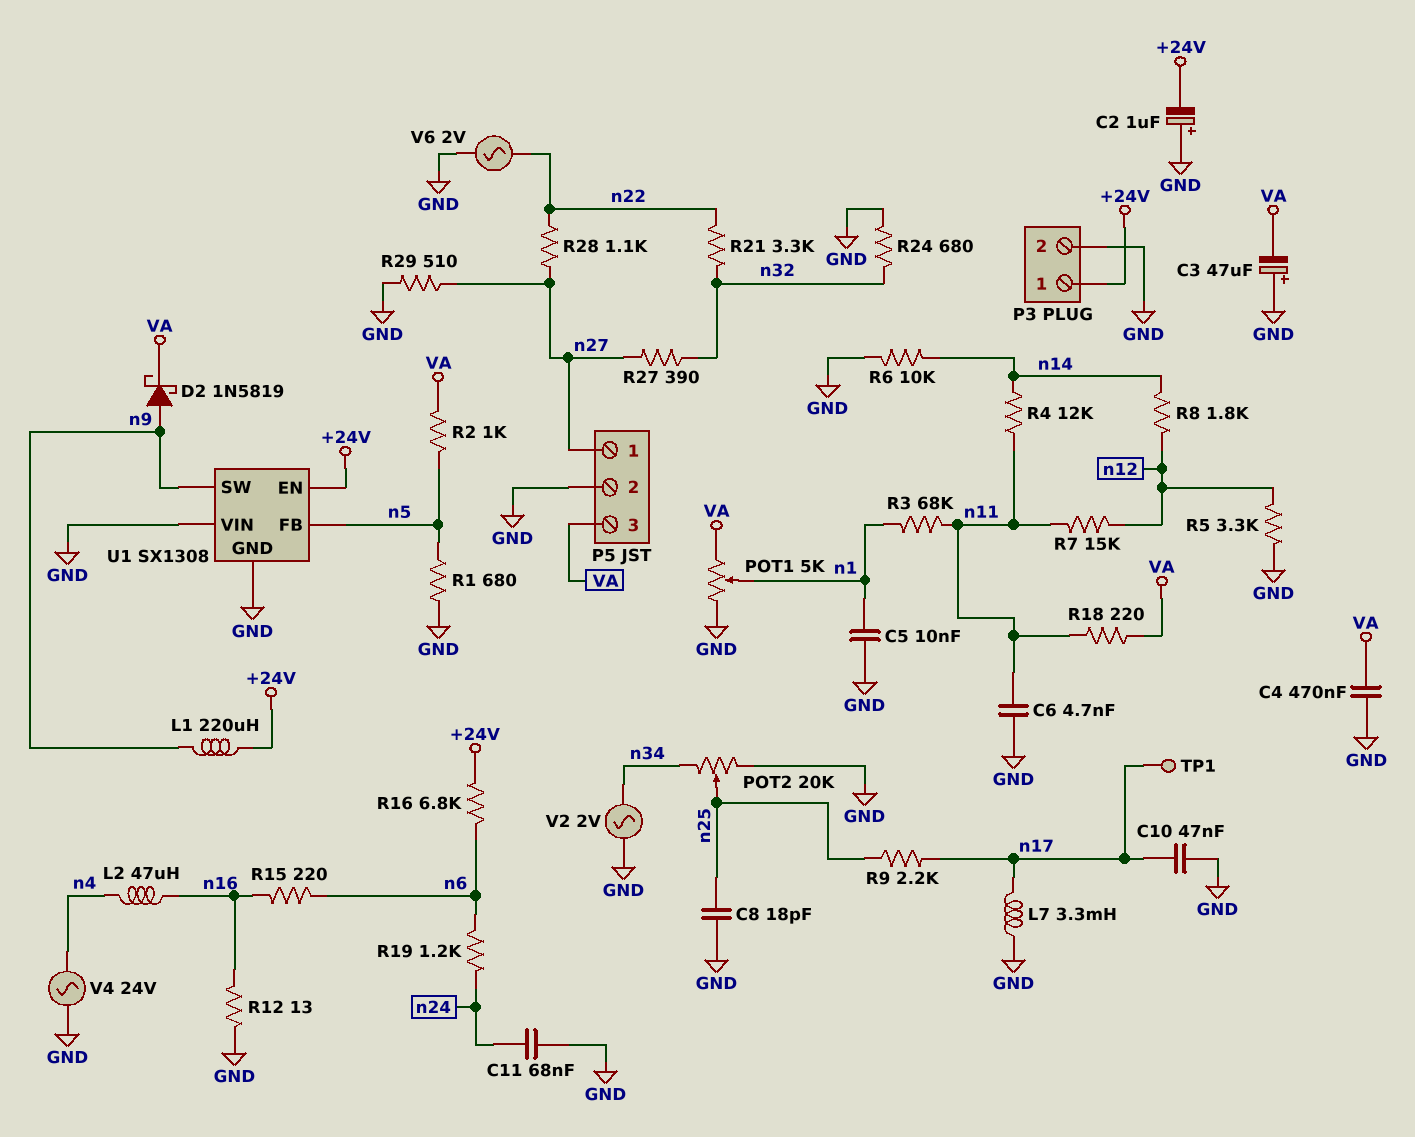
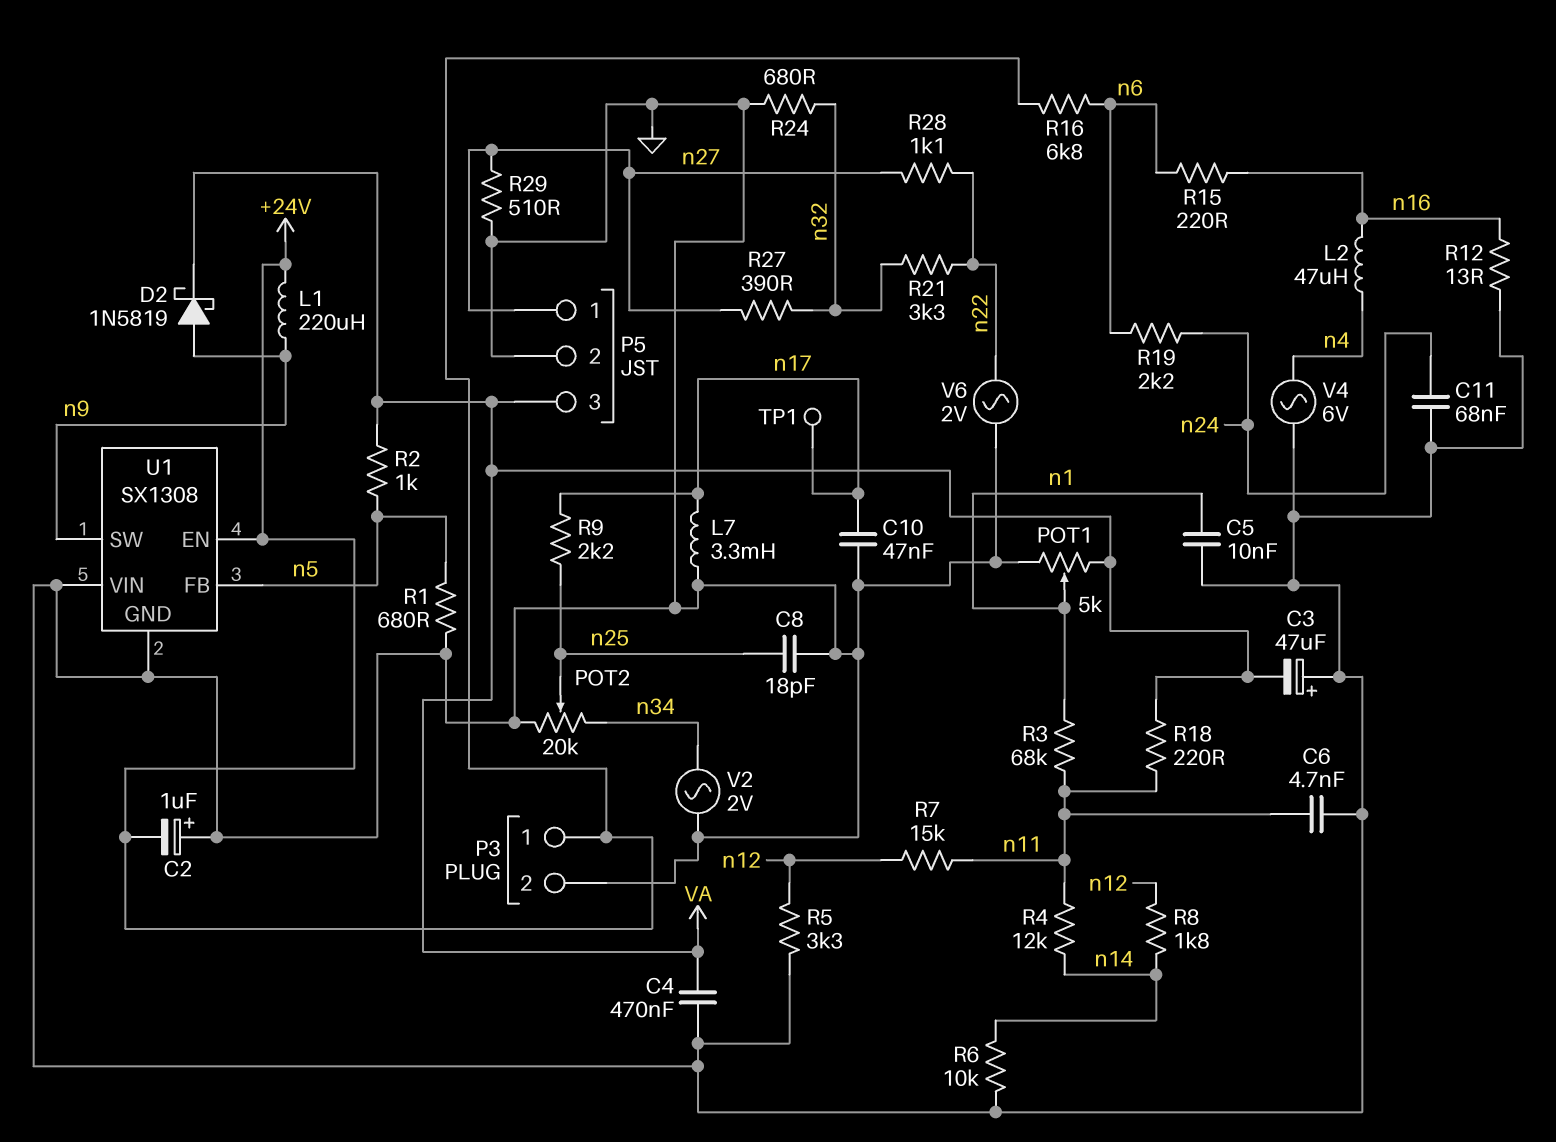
R19: 1.2k (n6, n24) -> 2.2k (n6, n24)
V4: AC 24V (GND, n4) -> AC 6V (GND, n4)

